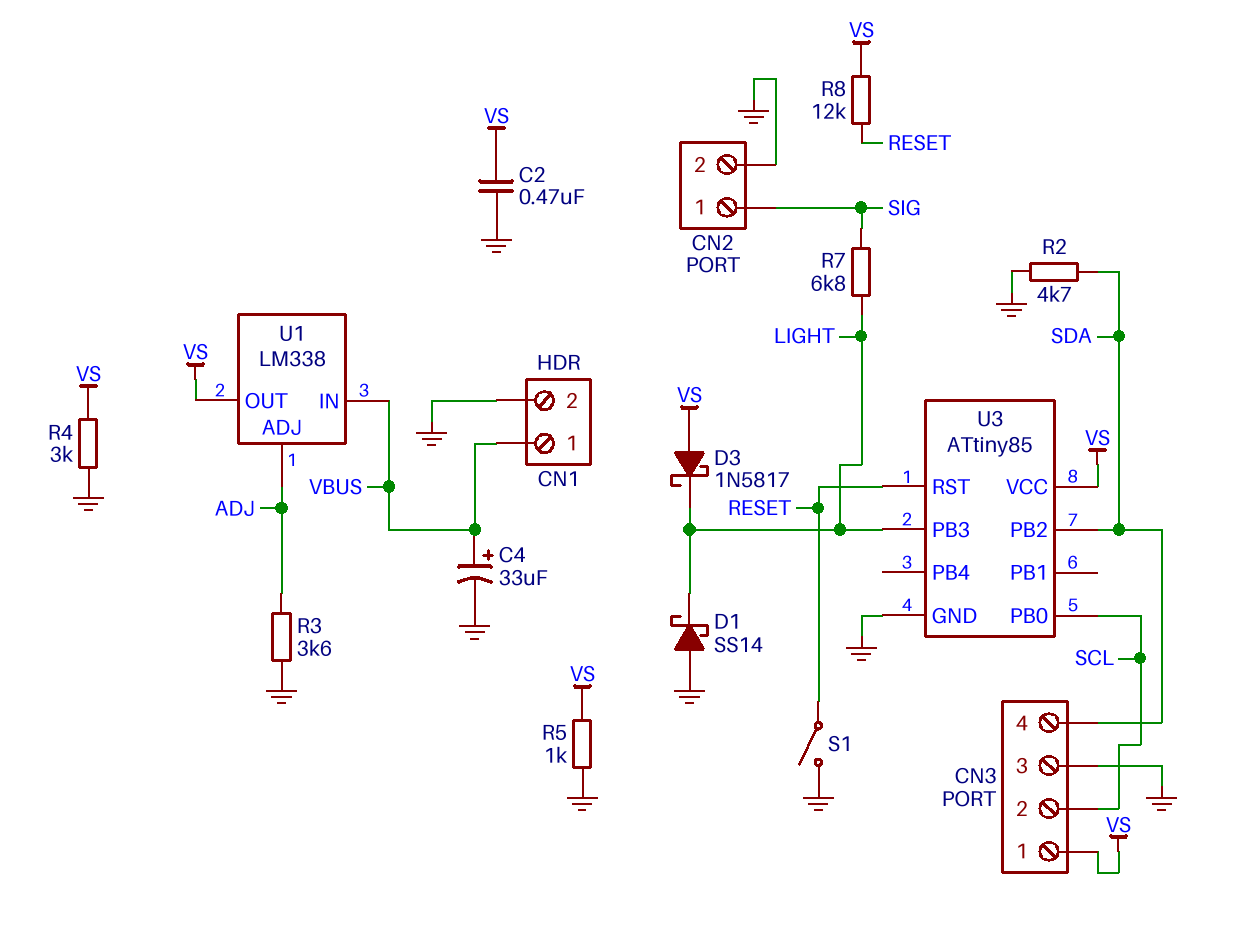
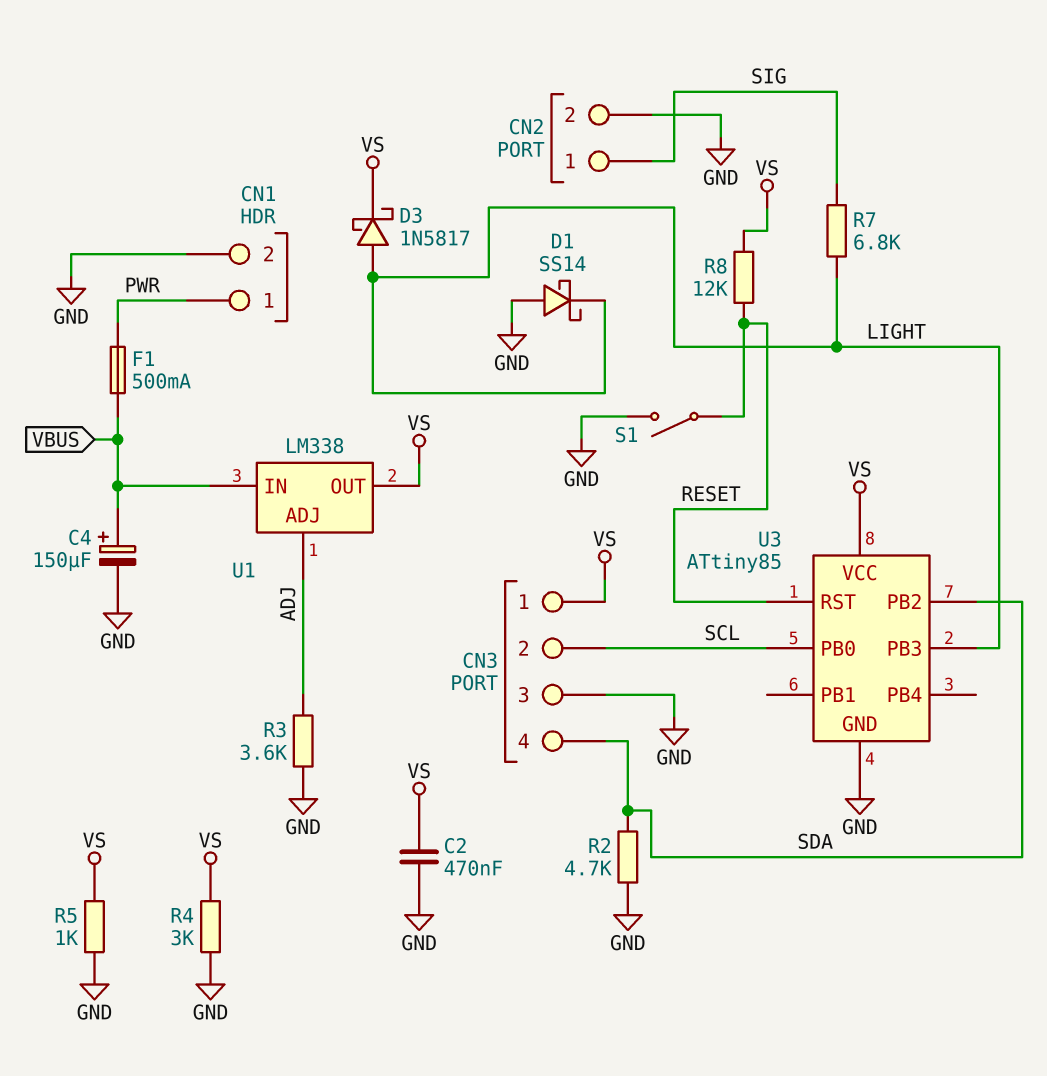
C4: 33uF (plus VBUS, minus GND) -> 150uF (plus VBUS, minus GND)
CN1 pin 1: VBUS -> PWR
D3: schottky 1N5817 (A VS, K LIGHT) -> schottky 1N5817 (A LIGHT, K VS)
F1: none -> 500mA (PWR, VBUS)

